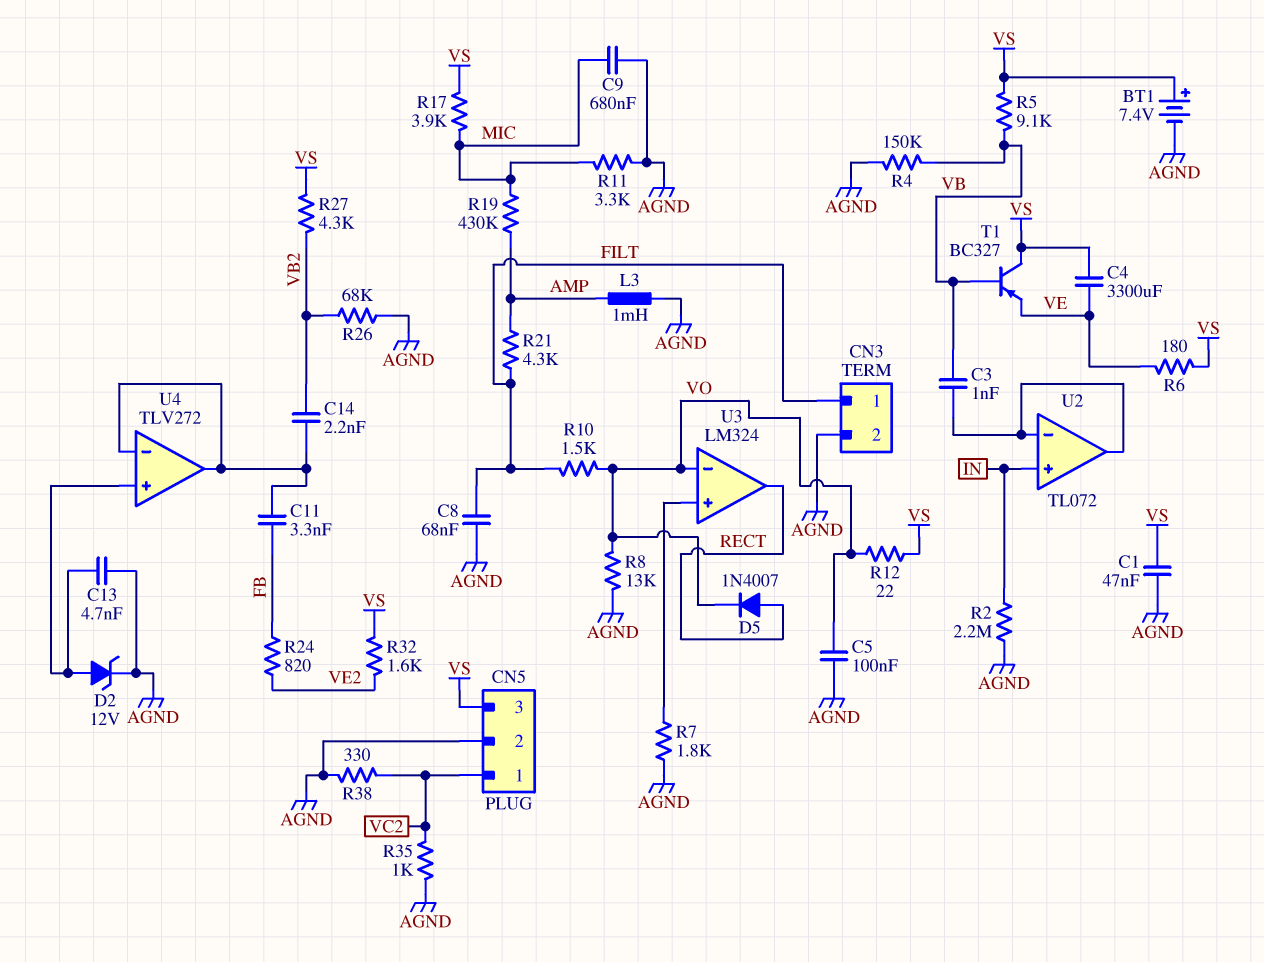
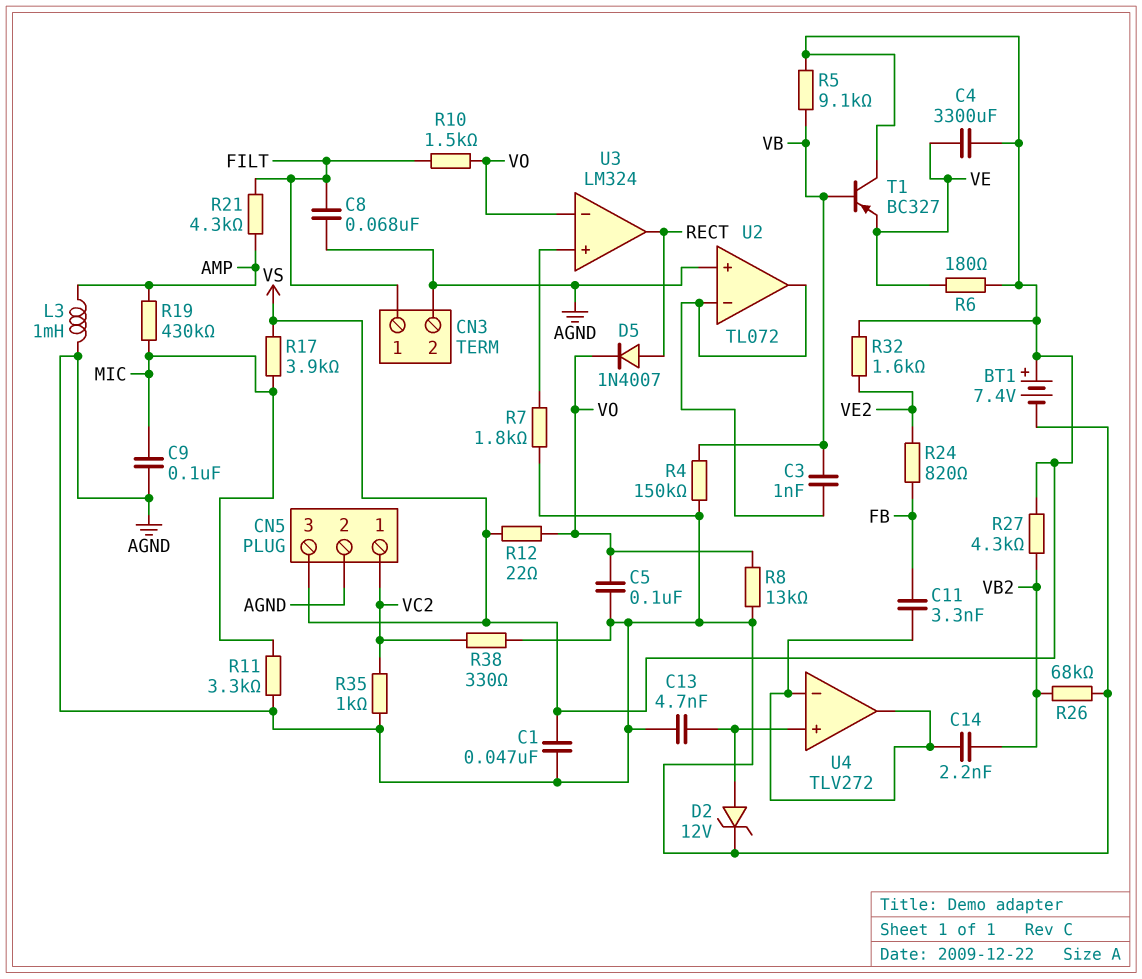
C9: 680nF (AGND, MIC) -> 100nF (AGND, MIC)
R2: 2.2M (AGND, IN) -> none
U2 pin in+: IN -> AGND

